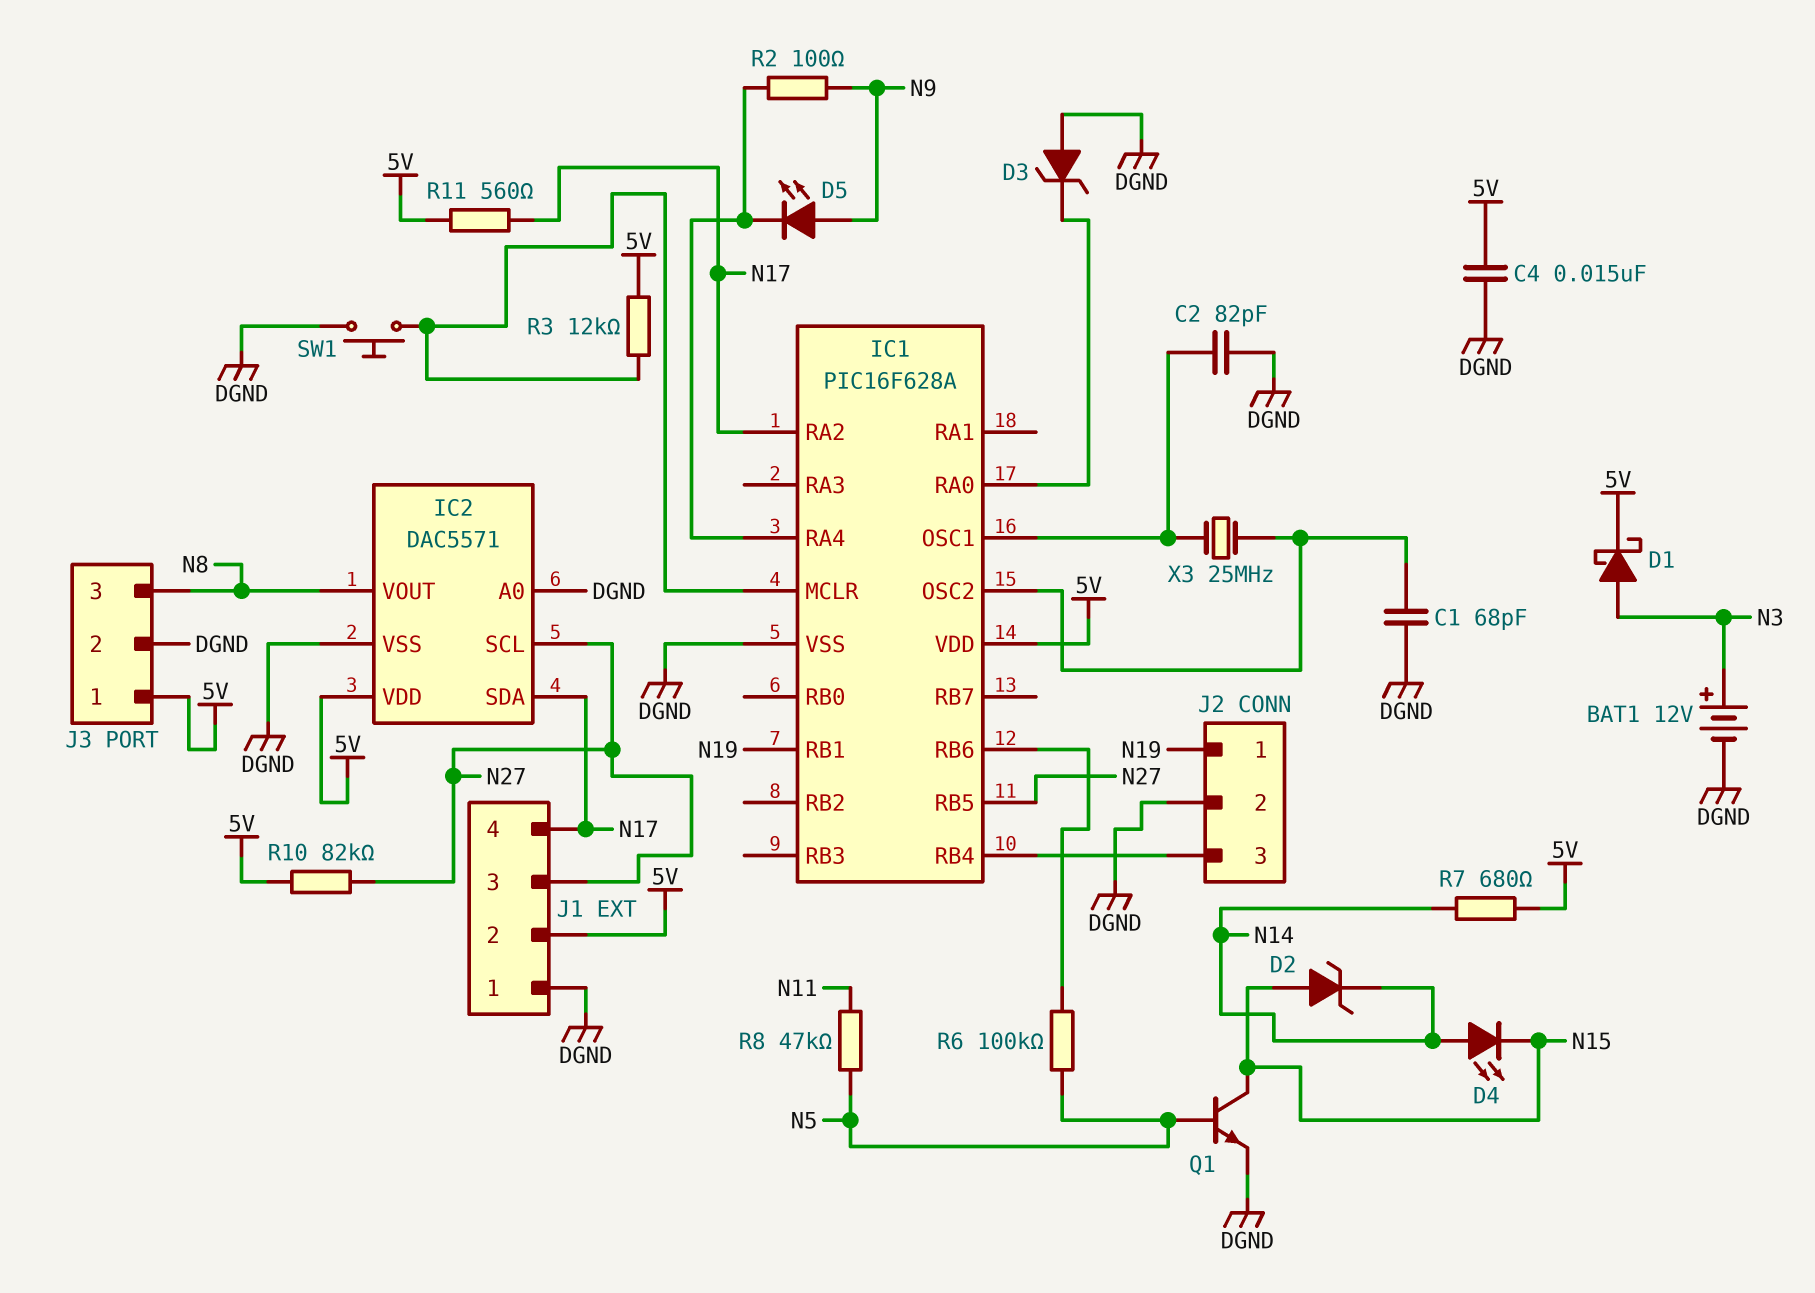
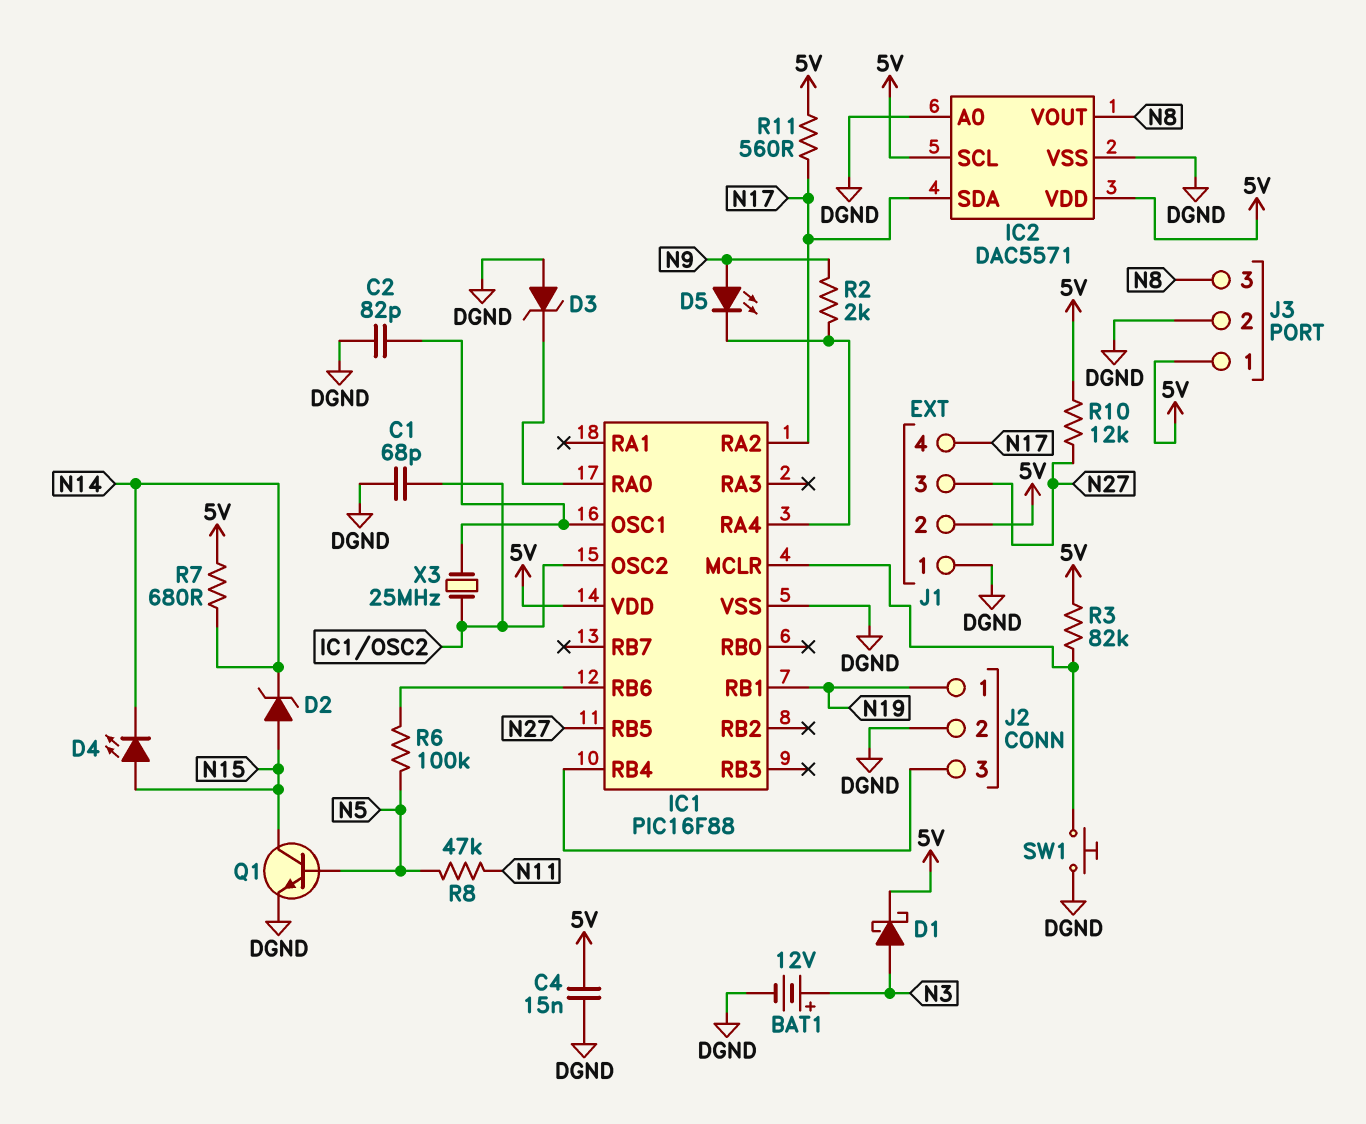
D4: LED (A N14, K N15) -> LED (A N15, K N14)
IC1: PIC16F628A -> PIC16F88
IC2 pin SCL: N27 -> 5V
R2: 100 (IC1/RA4, N9) -> 2k (IC1/RA4, N9)
R3: 12k (5V, IC1/MCLR) -> 82k (5V, IC1/MCLR)
R10: 82k (5V, N27) -> 12k (5V, N27)

